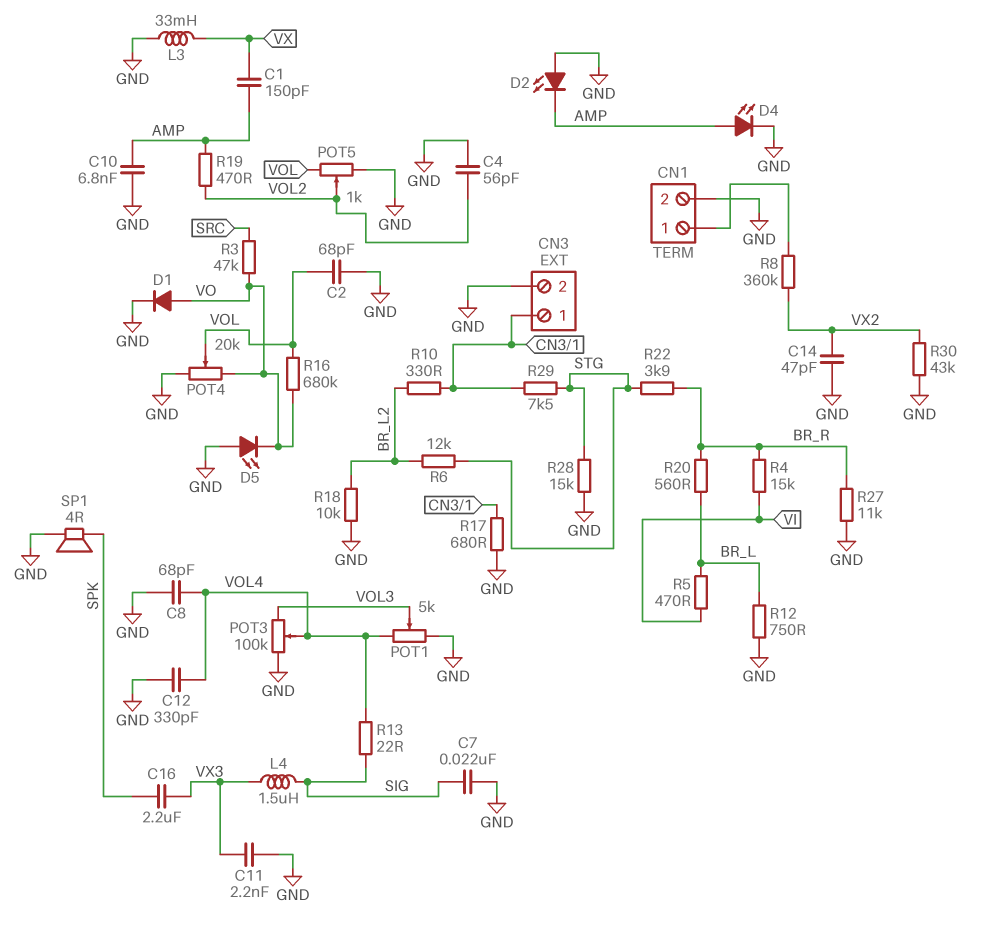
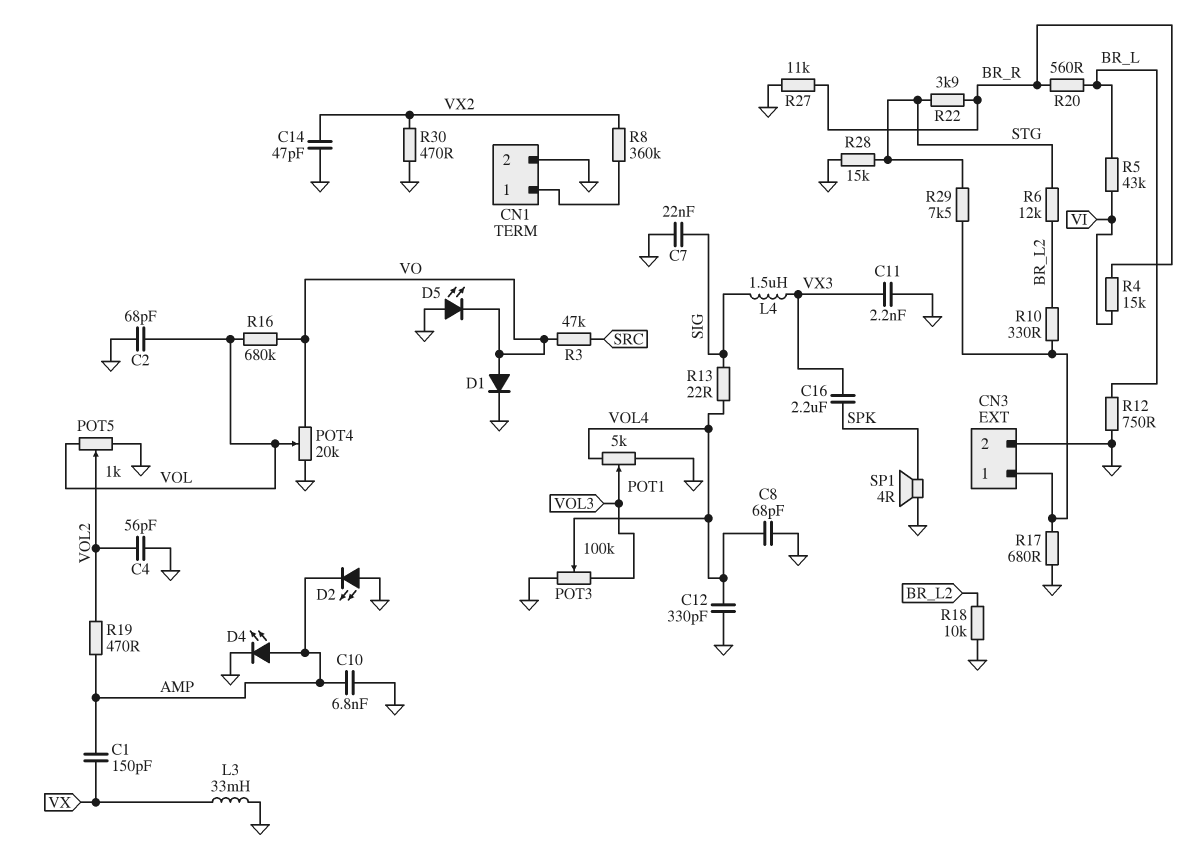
R5: 470 (BR_L, VI) -> 43k (BR_L, VI)
R30: 43k (GND, VX2) -> 470 (GND, VX2)

